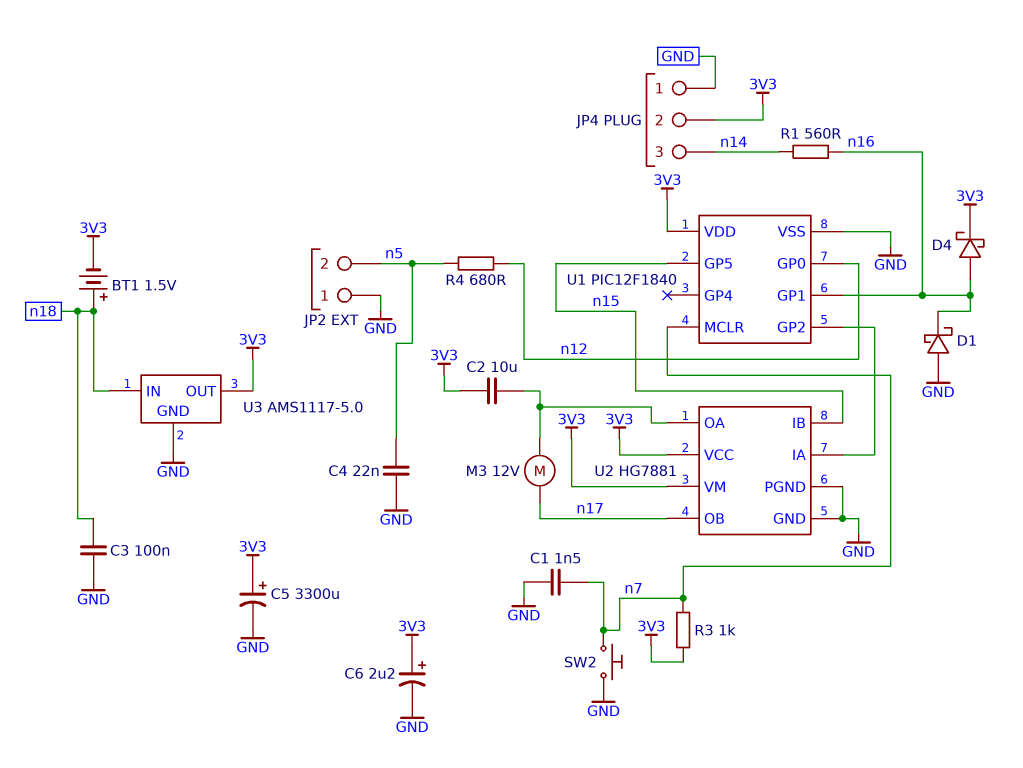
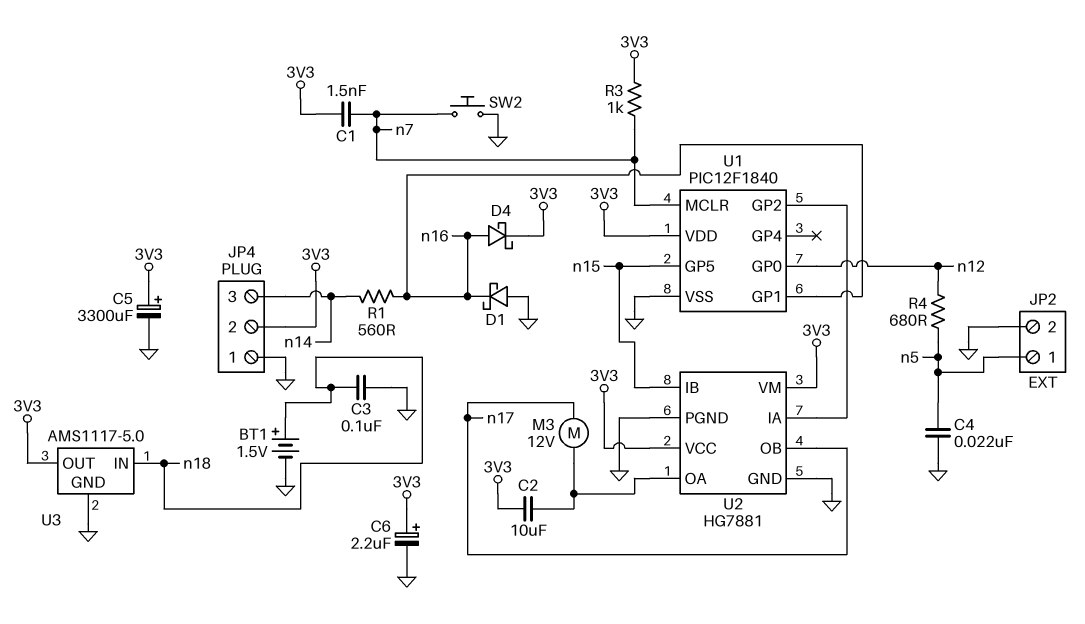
BT1: 1.5V (plus n18, minus 3V3) -> 1.5V (plus n18, minus GND)
C1: 1.5nF (GND, n7) -> 1.5nF (3V3, n7)
JP2 pin 1: GND -> n5
JP2 pin 2: n5 -> GND

